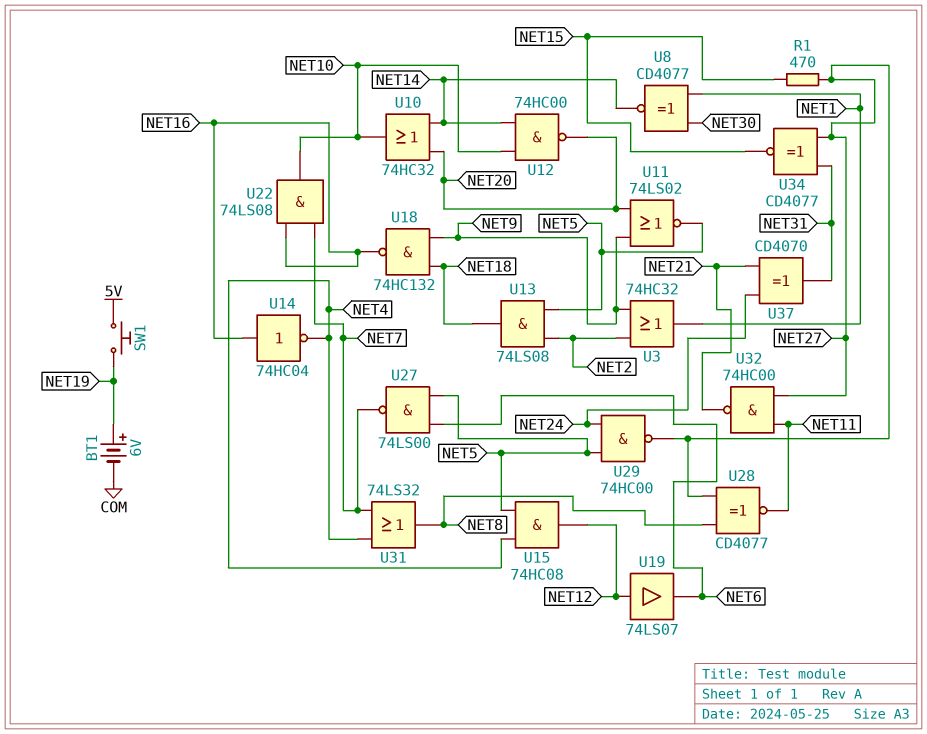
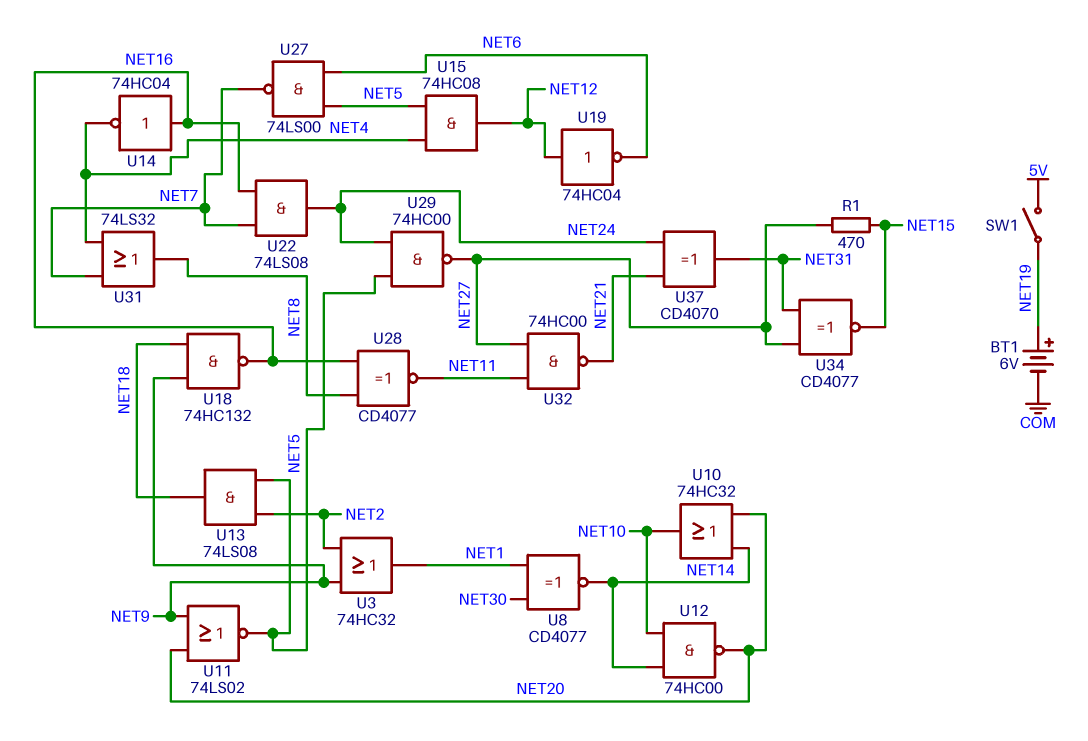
SW1: button (5V, NET19) -> switch (5V, NET19)
U19: buffer 74LS07 (in NET12, out NET6) -> NOT 74HC04 (in NET12, out NET6)
U22: AND 74LS08 (in NET7, in NET16, out NET10) -> AND 74LS08 (in NET7, in NET16, out NET24)
U28: XNOR CD4077 (in NET8, in NET27, out NET11) -> XNOR CD4077 (in NET8, in NET16, out NET11)

